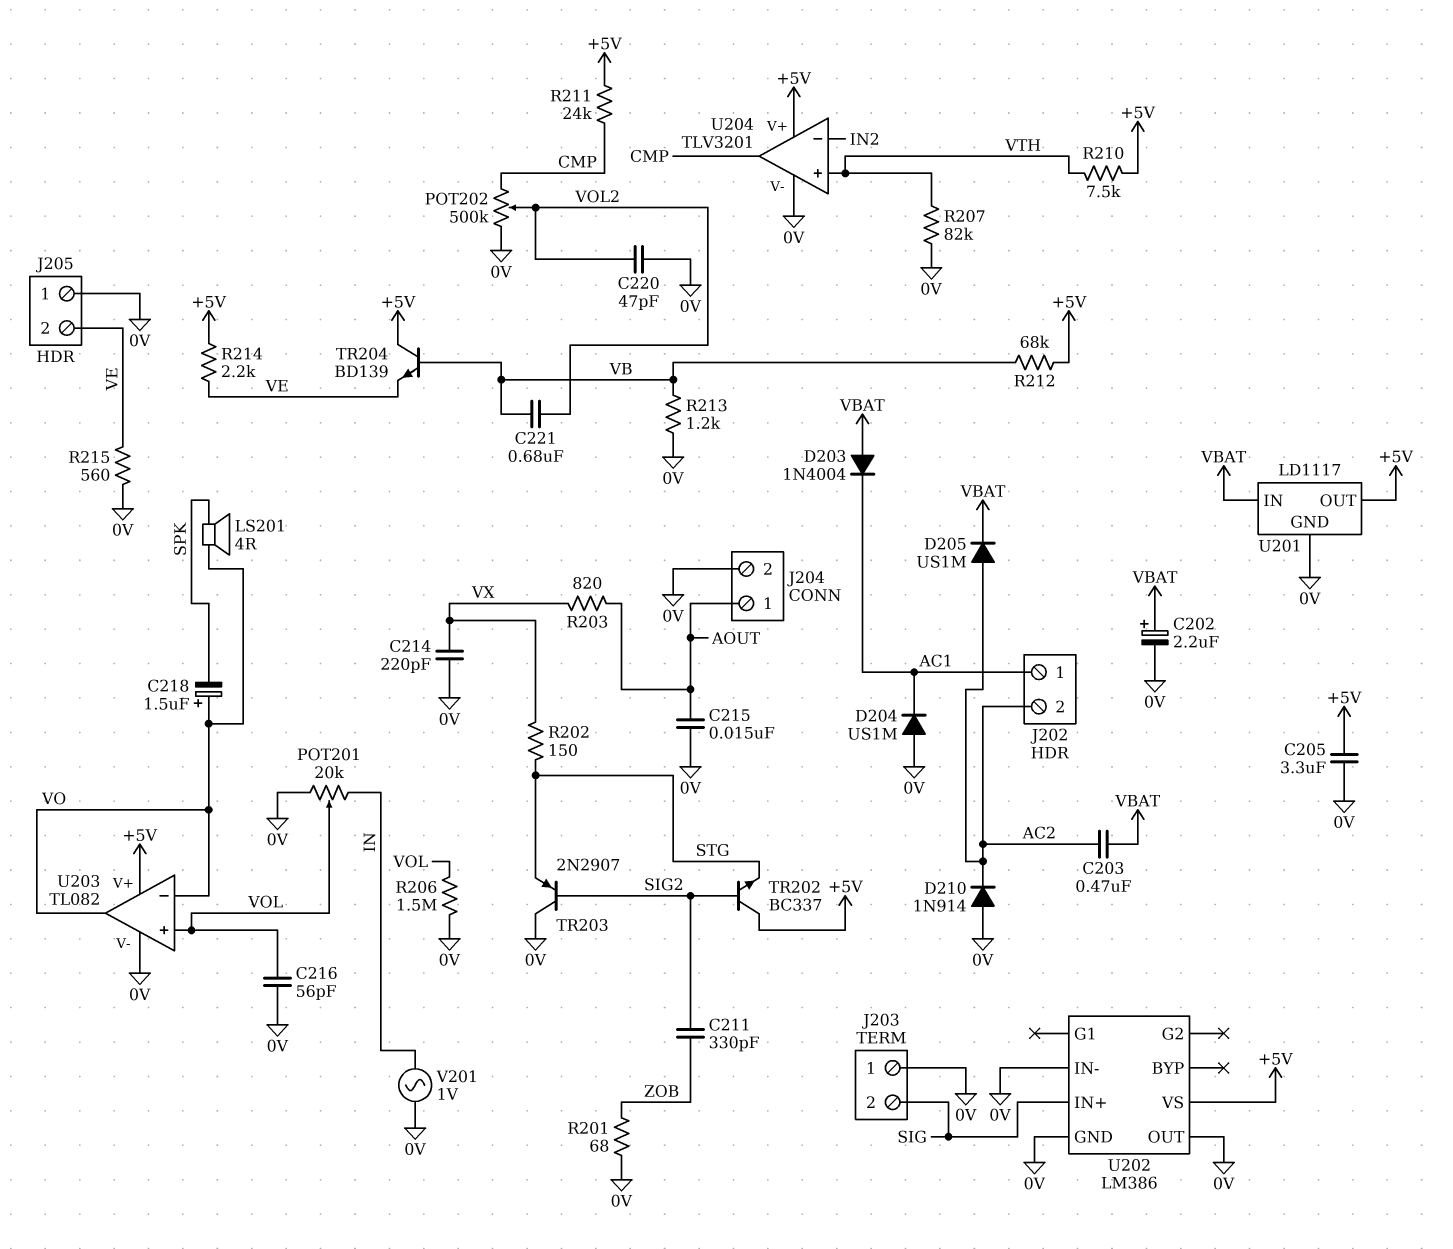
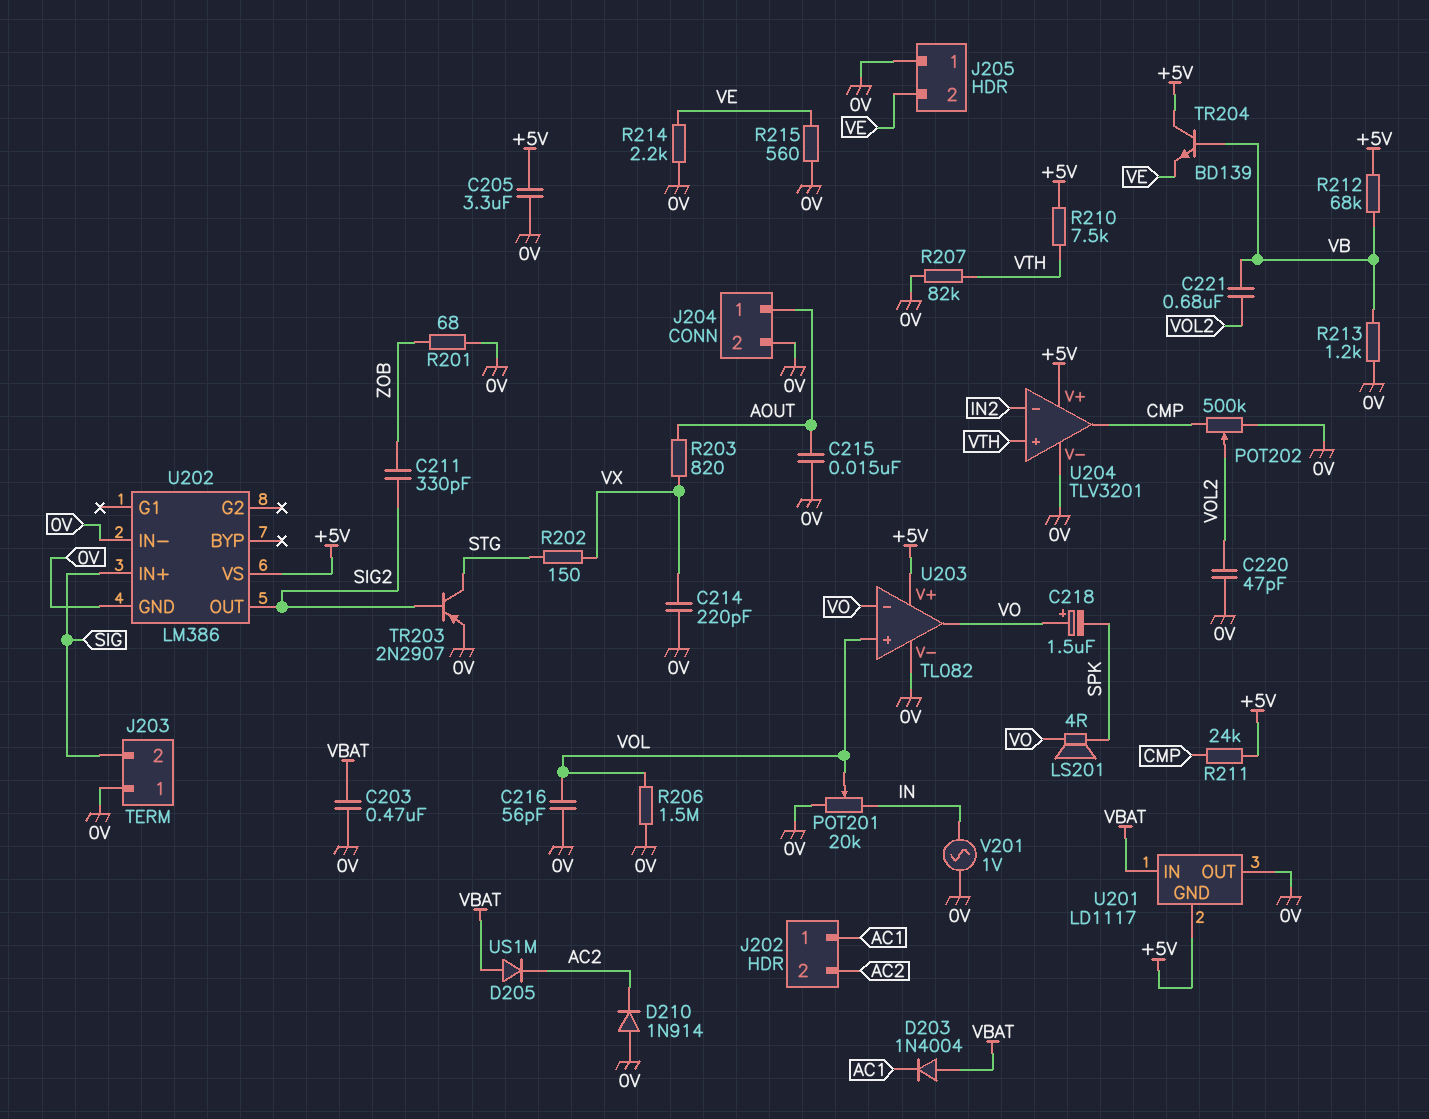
C202: 2.2uF (plus VBAT, minus 0V) -> none
C203: 470nF (AC2, VBAT) -> 470nF (0V, VBAT)
D204: diode US1M (A 0V, K AC1) -> none
D205: diode US1M (A AC2, K VBAT) -> diode US1M (A VBAT, K AC2)
R214: 2.2k (+5V, VE) -> 2.2k (0V, VE)
TR202: NPN BC337 (B SIG2, C +5V, E STG) -> none
TR203: PNP 2N2907 (B SIG2, C 0V, E STG) -> PNP 2N2907 (B SIG2, C STG, E 0V)
U201 pin GND: 0V -> +5V
U201 pin OUT: +5V -> 0V
U202 pin OUT: 0V -> SIG2

